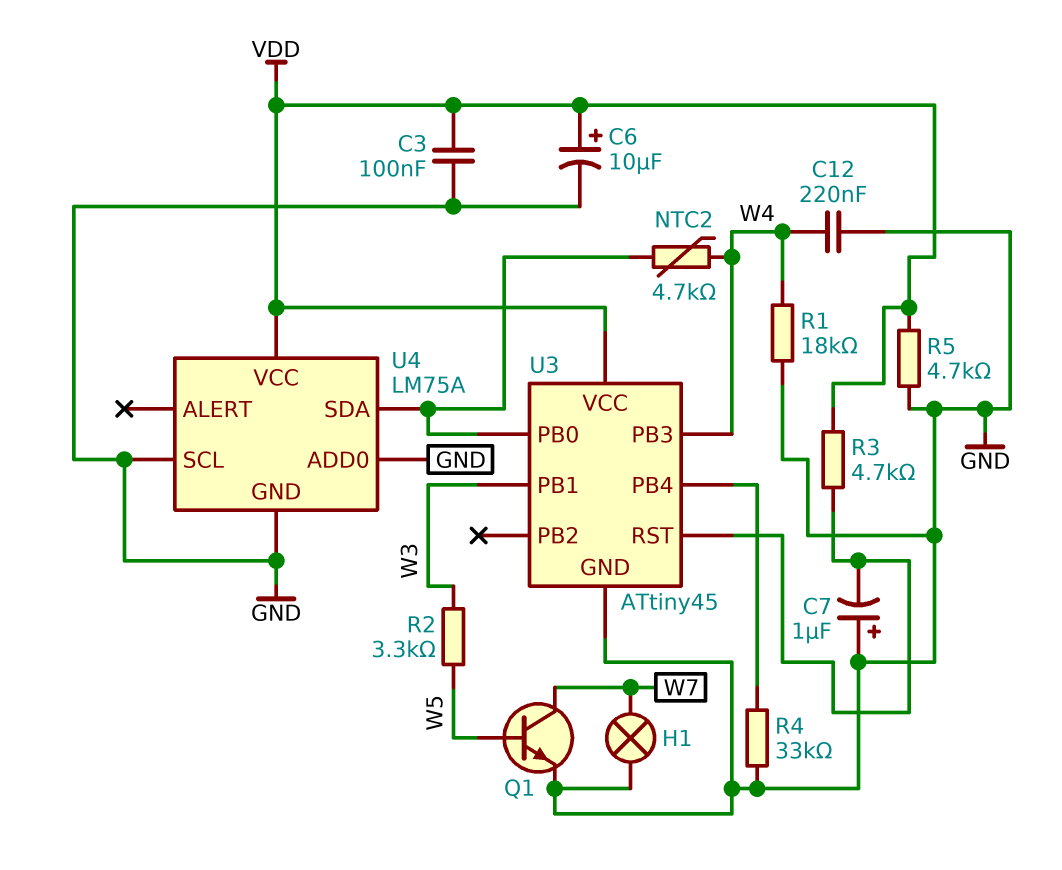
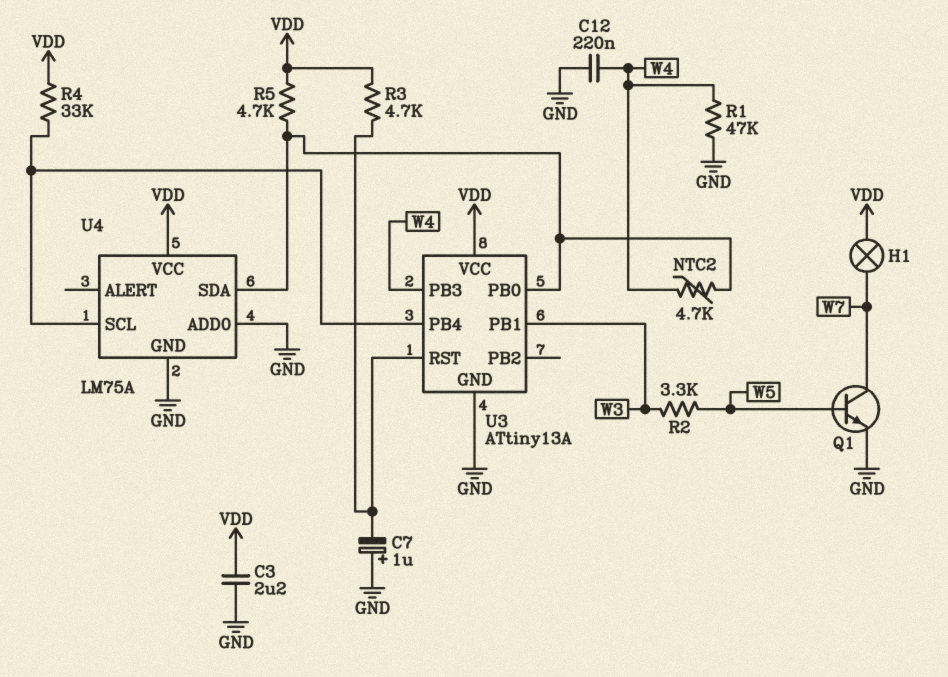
C3: 100nF (GND, VDD) -> 2.2uF (GND, VDD)
C6: 10uF (plus VDD, minus GND) -> none
H1: lamp (GND, W7) -> lamp (VDD, W7)
R1: 18k (GND, W4) -> 47k (GND, W4)
R4: 33k (GND, U3/PB4) -> 33k (U3/PB4, VDD)
R5: 4.7k (GND, VDD) -> 4.7k (U3/PB0, VDD)
U3: ATtiny45 -> ATtiny13A
U4 pin SCL: GND -> U3/PB4

